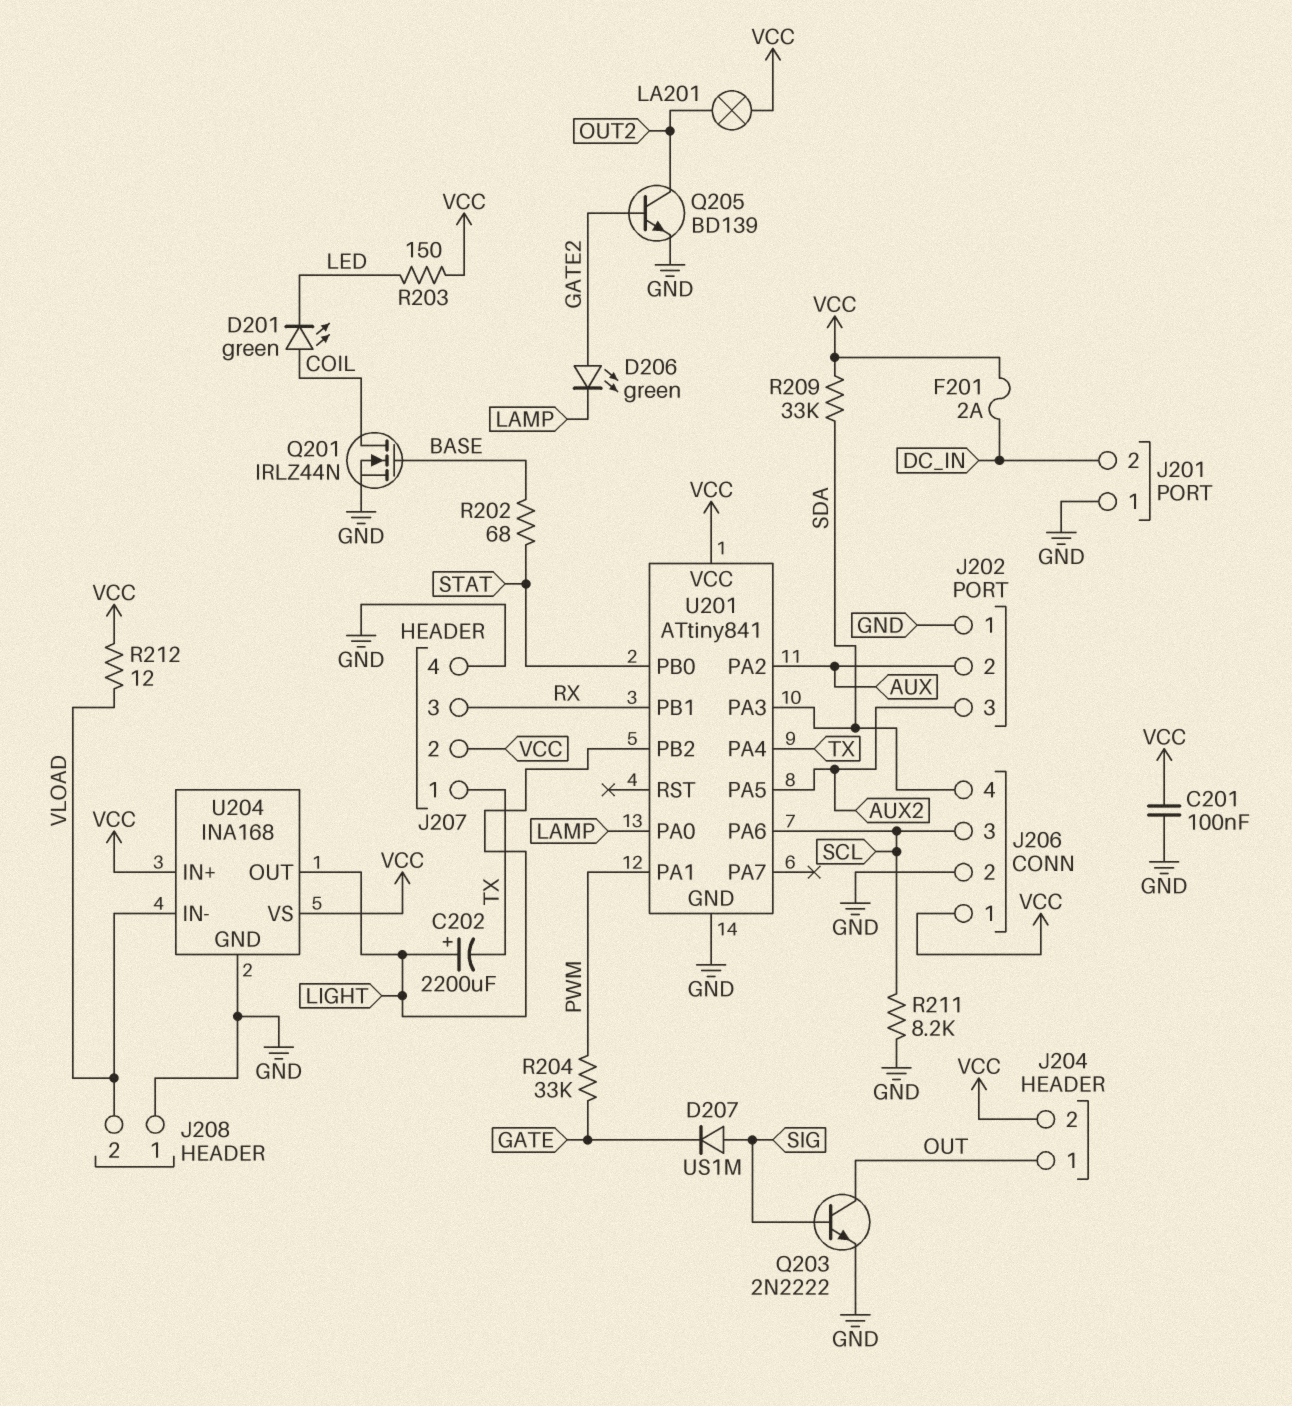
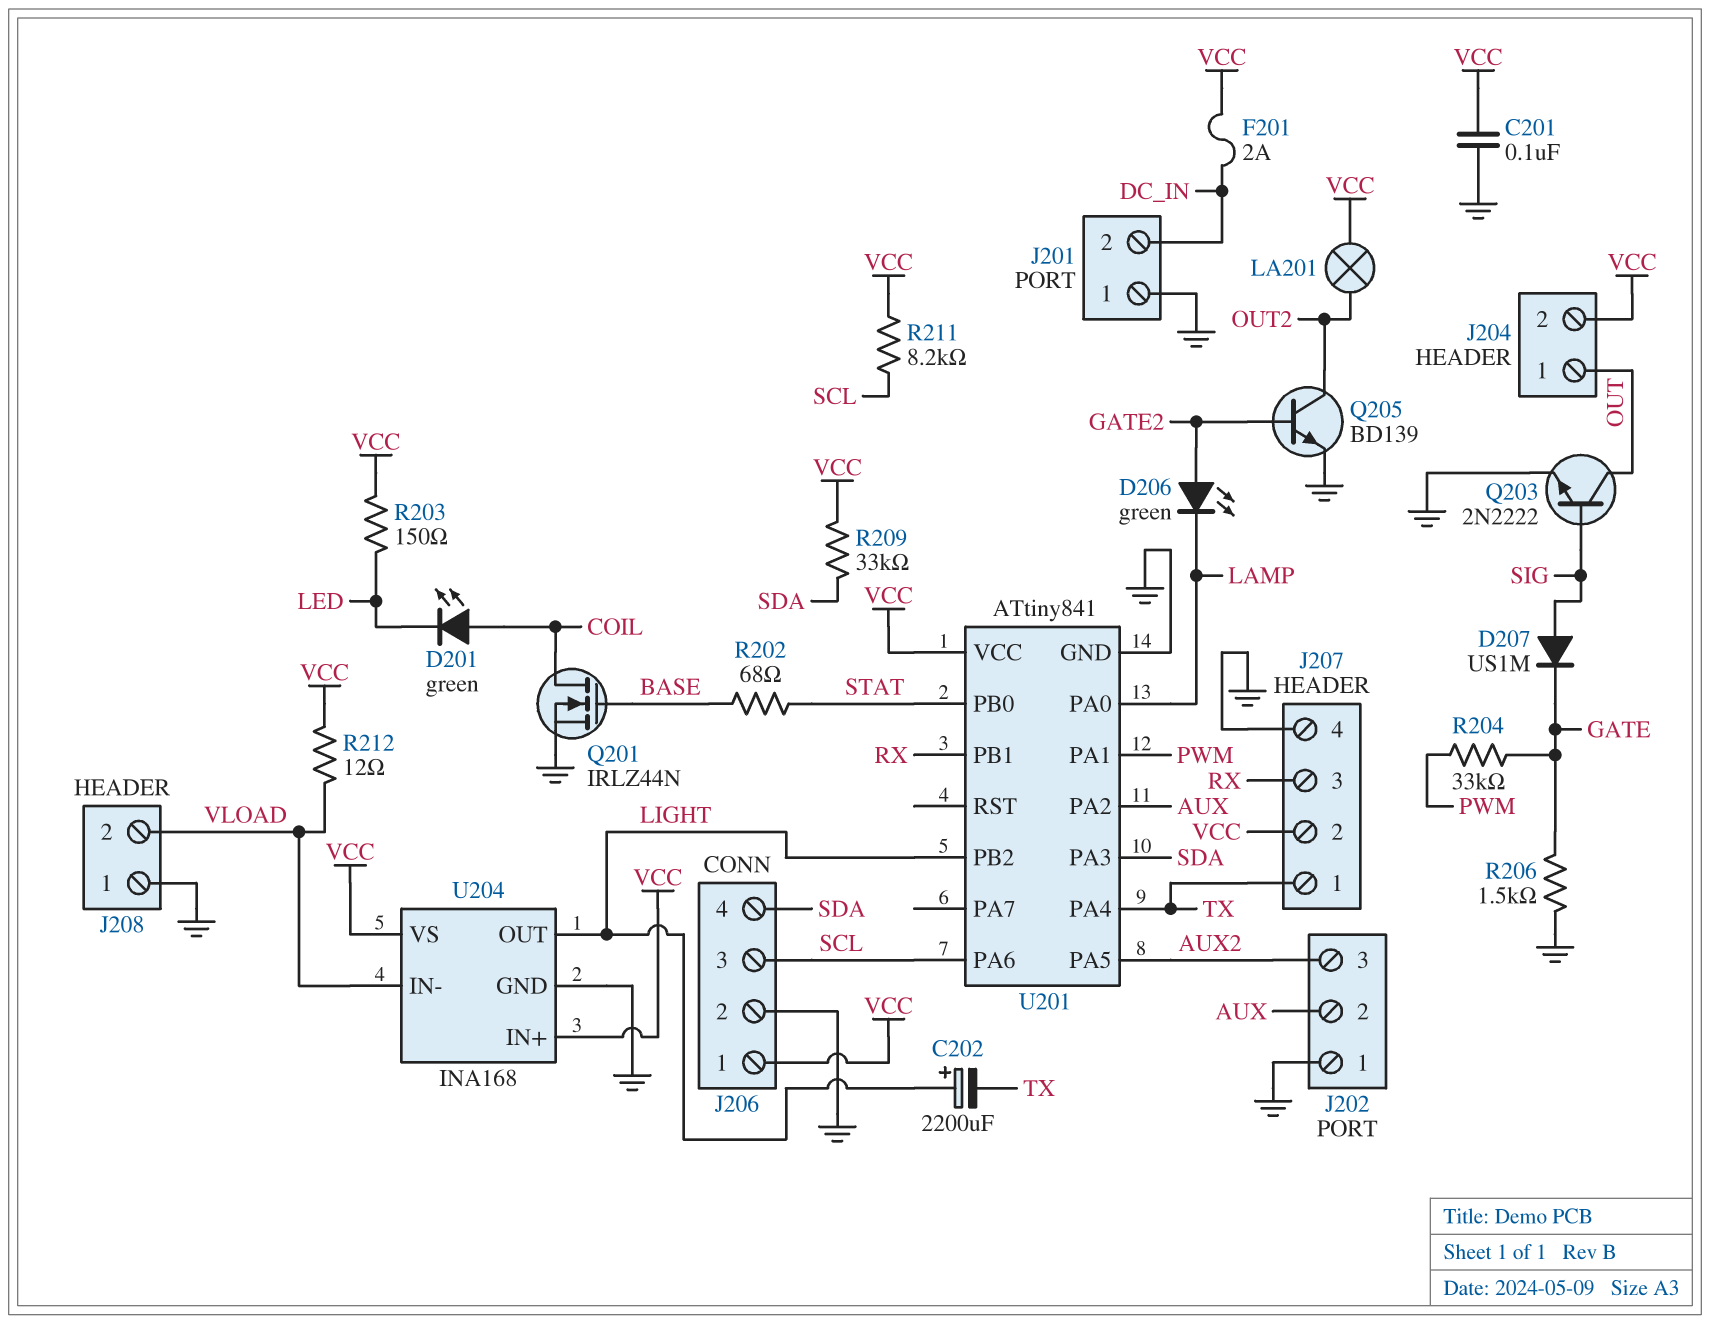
R206: none -> 1.5k (GATE, GND)
R211: 8.2k (GND, SCL) -> 8.2k (SCL, VCC)

